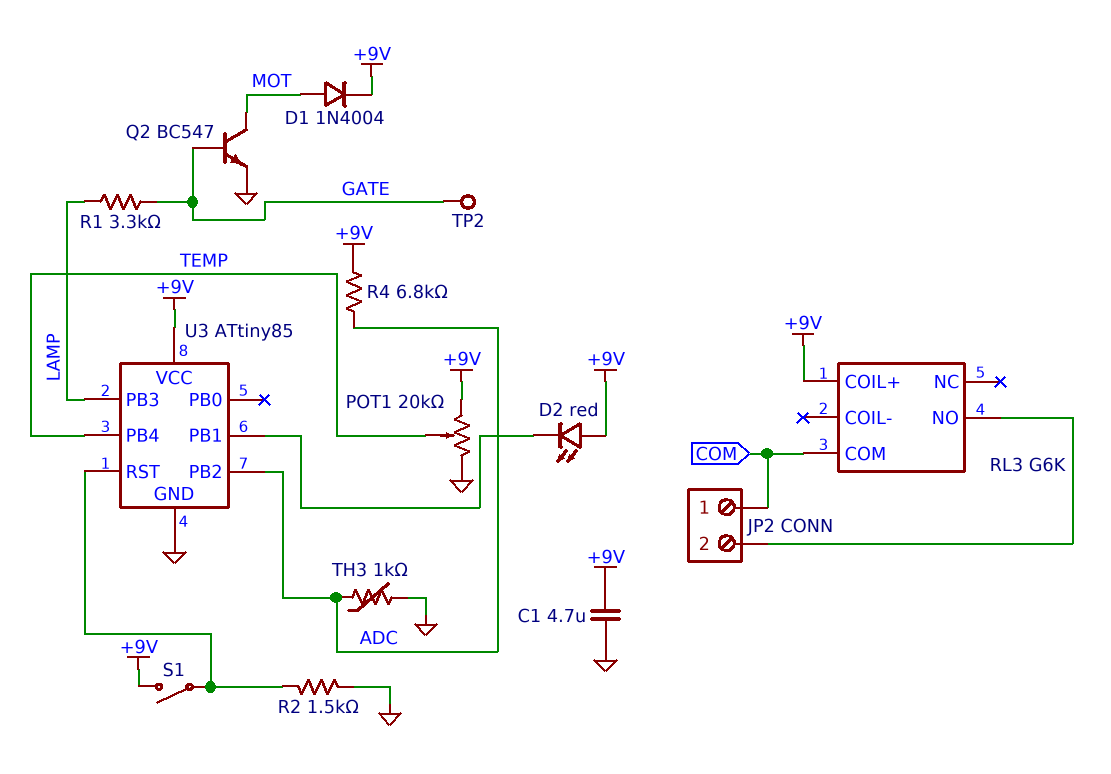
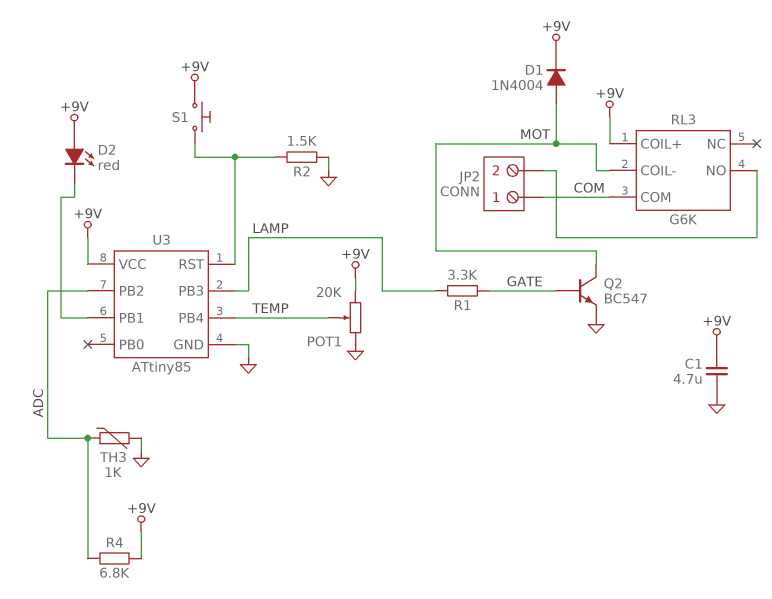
RL3 pin COIL-: none -> MOT
S1: switch (+9V, U3/RST) -> button (+9V, U3/RST)
TP2: test point (GATE) -> none

